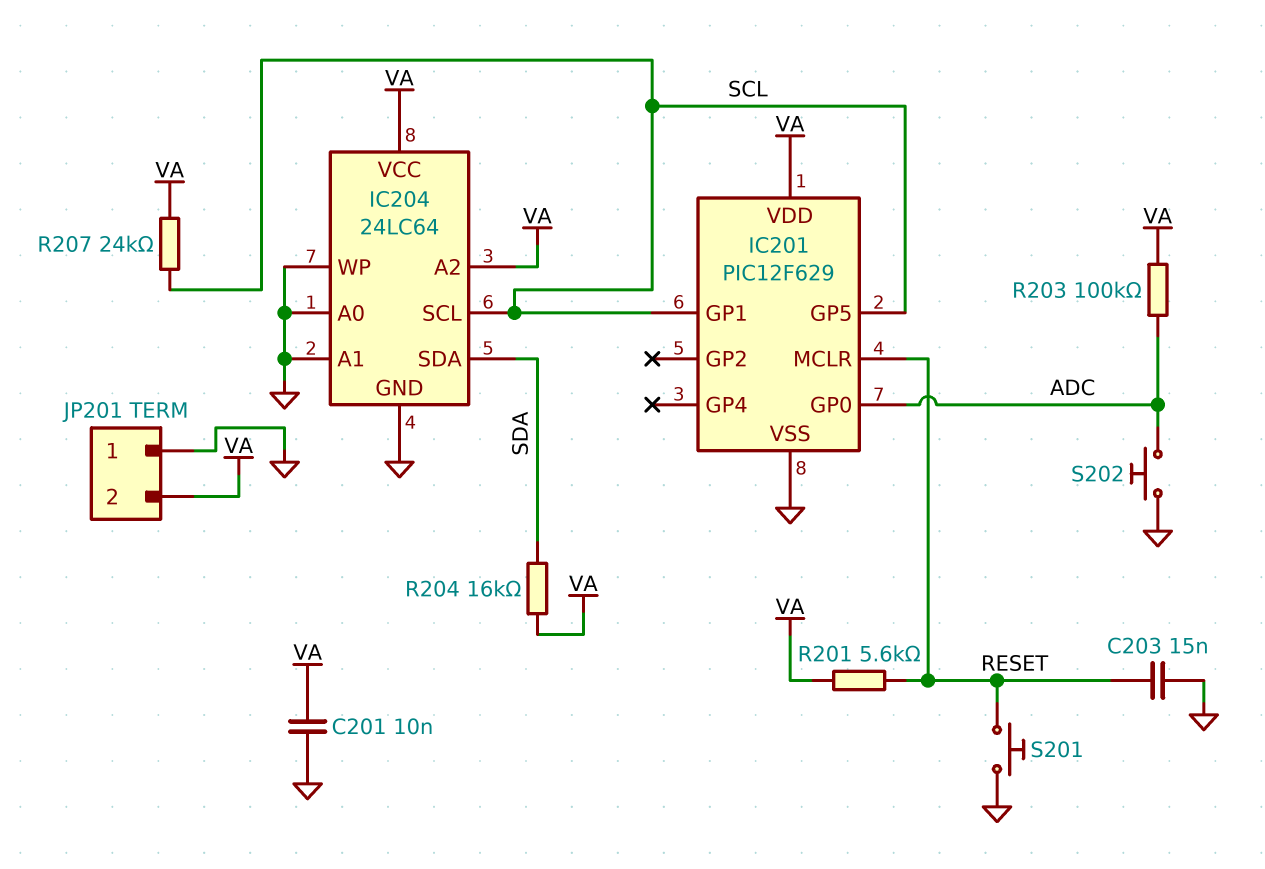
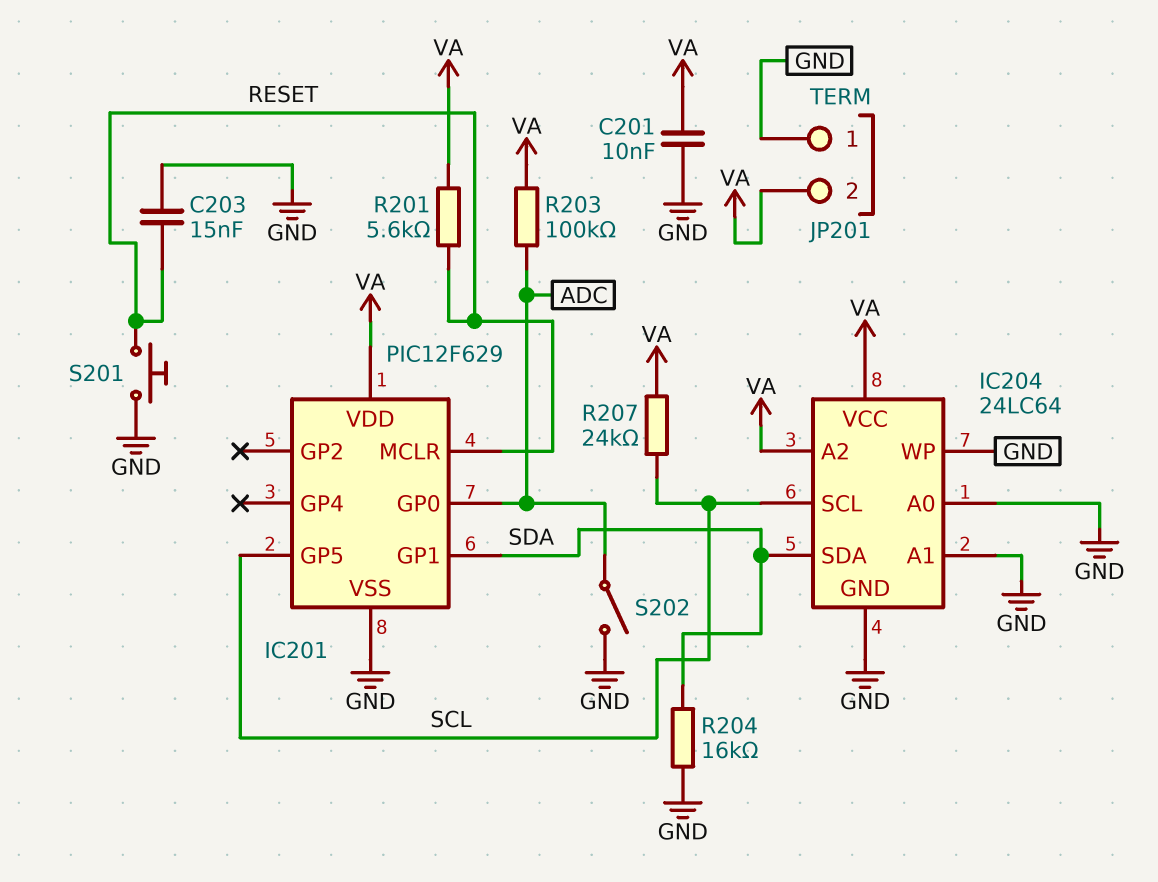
IC201 pin GP1: SCL -> SDA
R204: 16k (SDA, VA) -> 16k (GND, SDA)
S202: button (ADC, GND) -> switch (ADC, GND)

